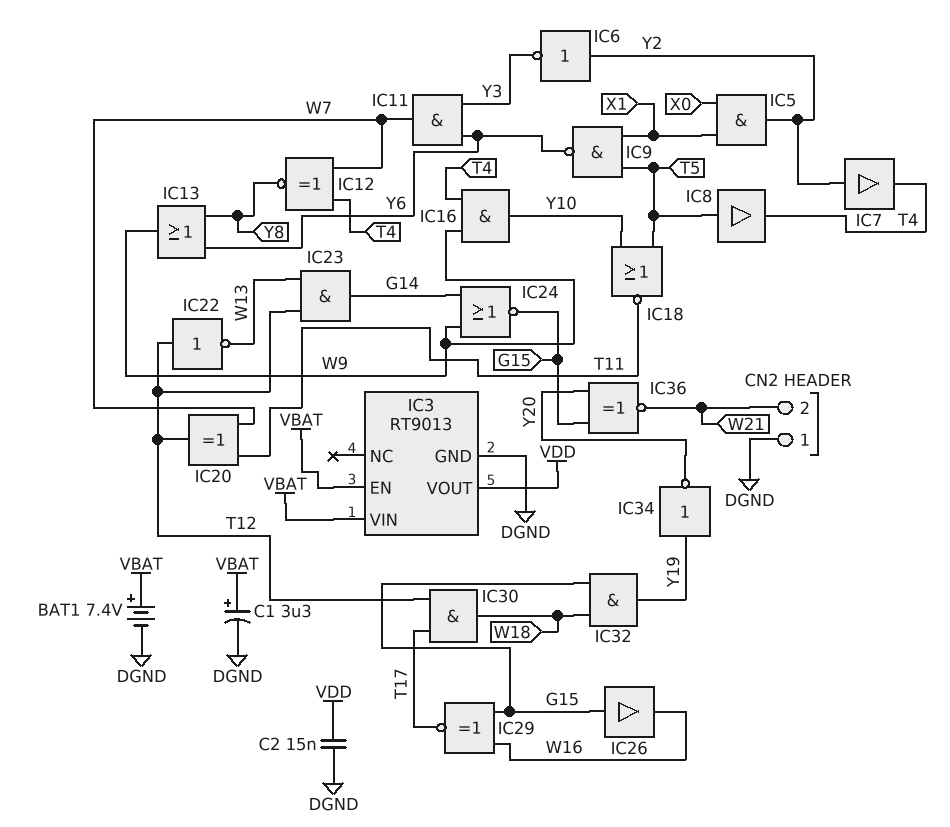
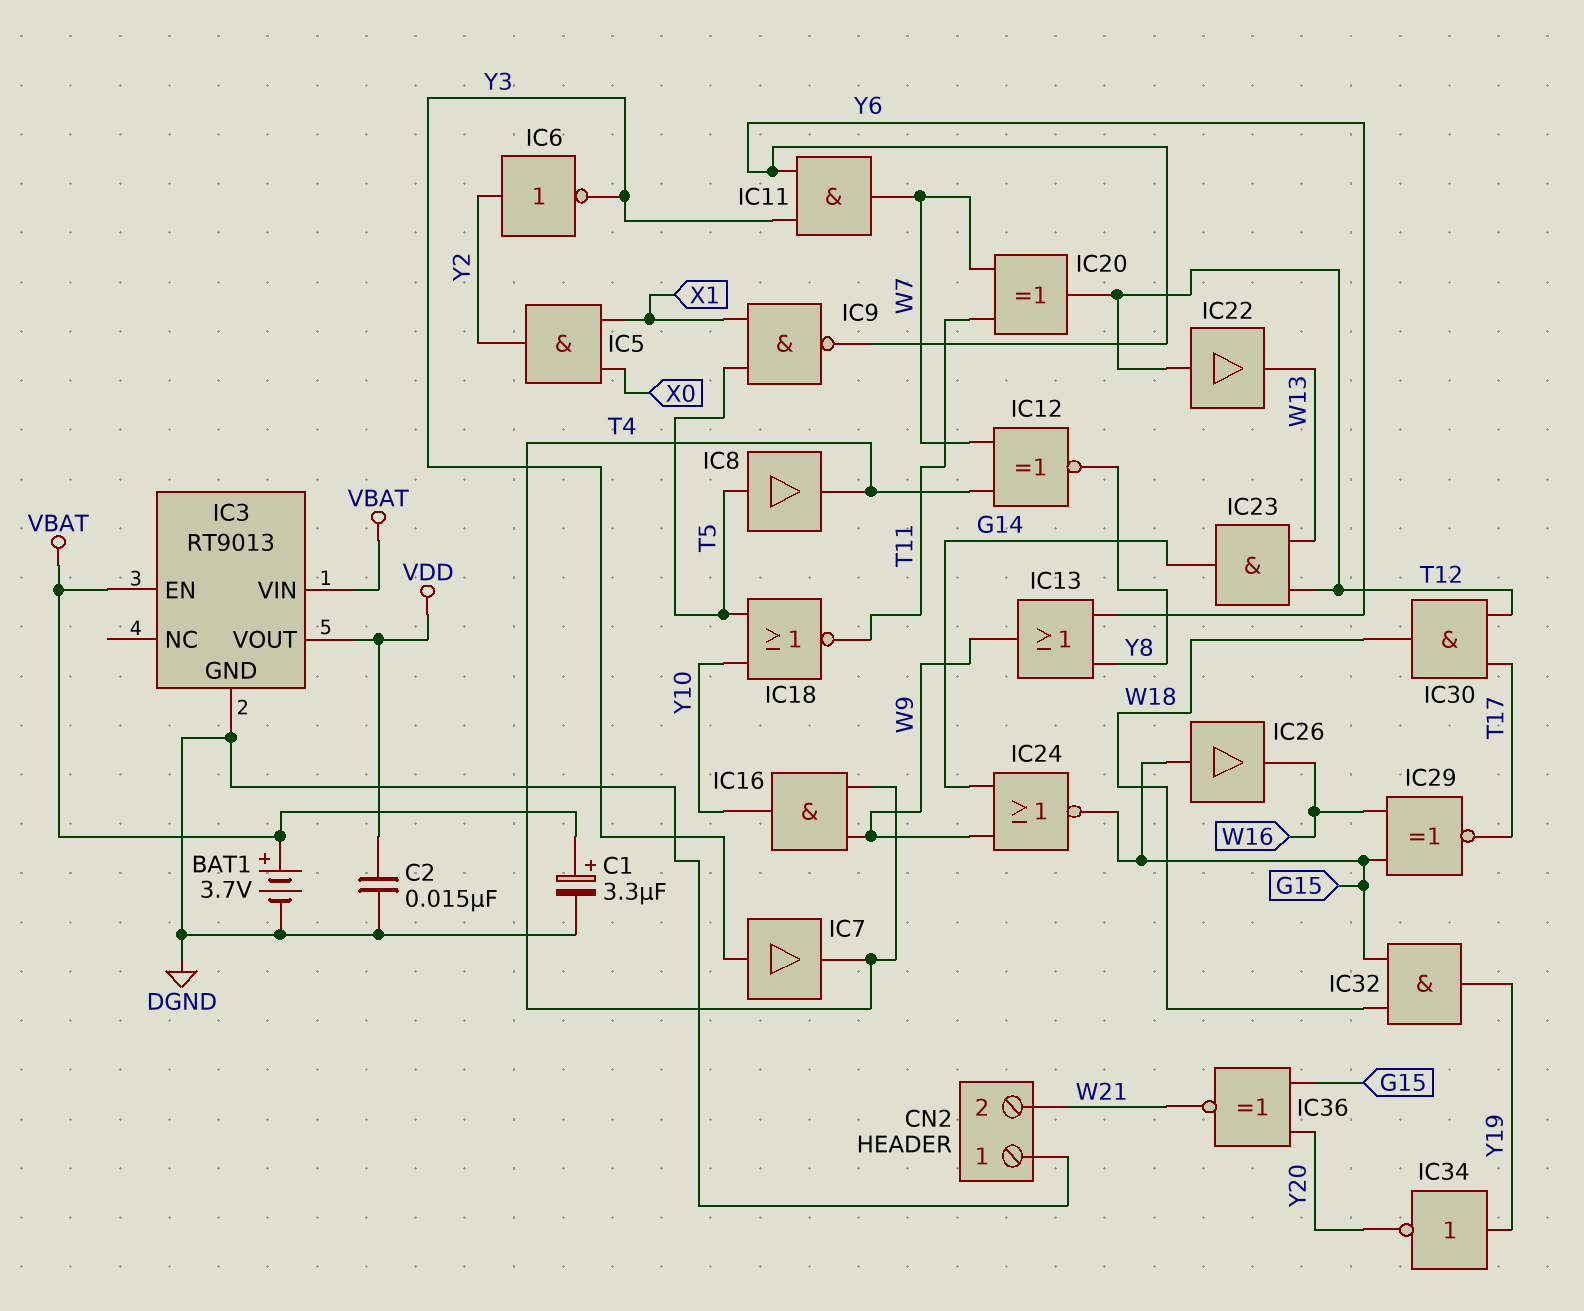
BAT1: 7.4V (plus VBAT, minus DGND) -> 3.7V (plus VBAT, minus DGND)
IC7: buffer (in Y2, out T4) -> buffer (in Y3, out T4)
IC22: NOT (in T12, out W13) -> buffer (in T12, out W13)

